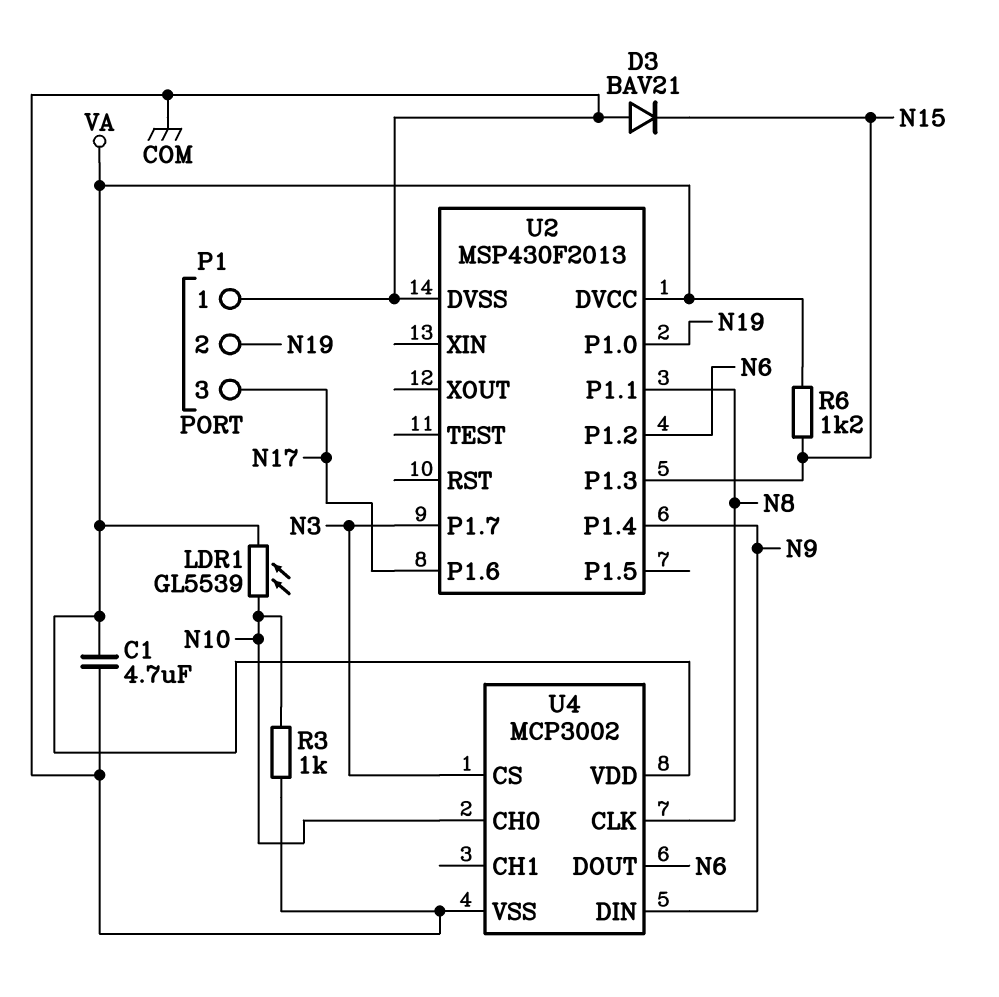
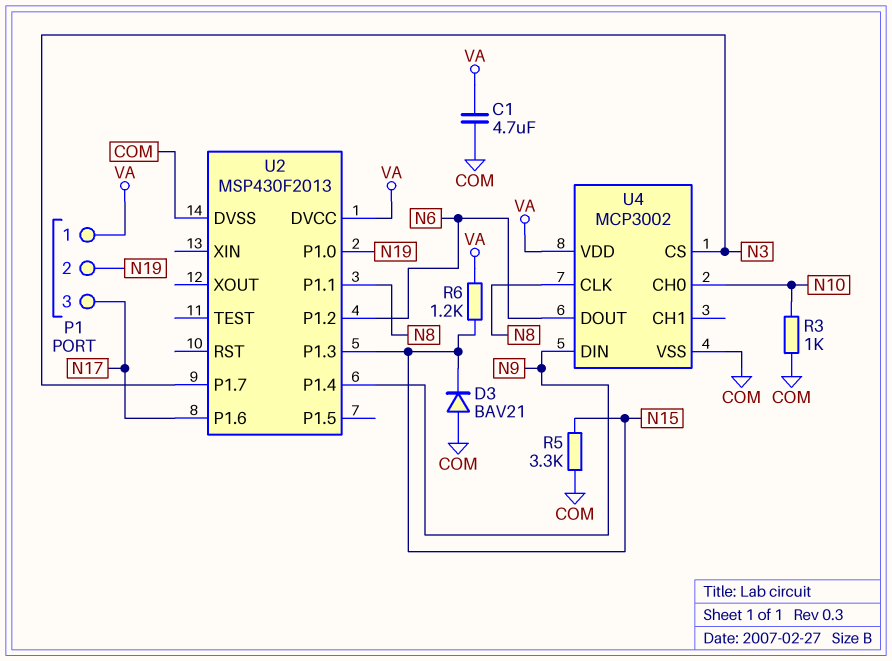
LDR1: GL5539 (N10, VA) -> none
P1 pin 1: COM -> VA
R5: none -> 3.3k (COM, N15)

